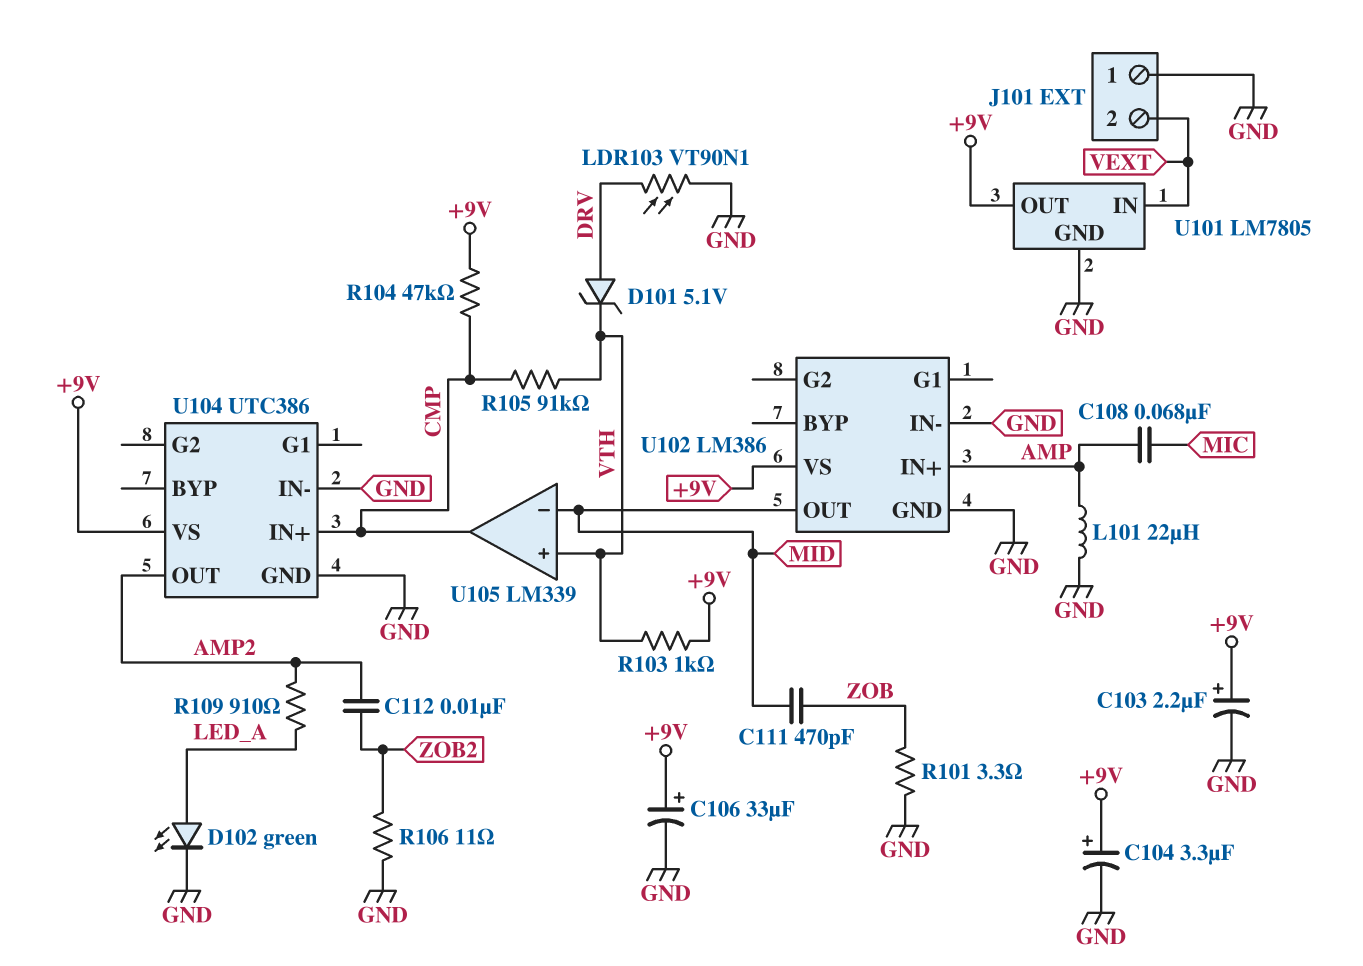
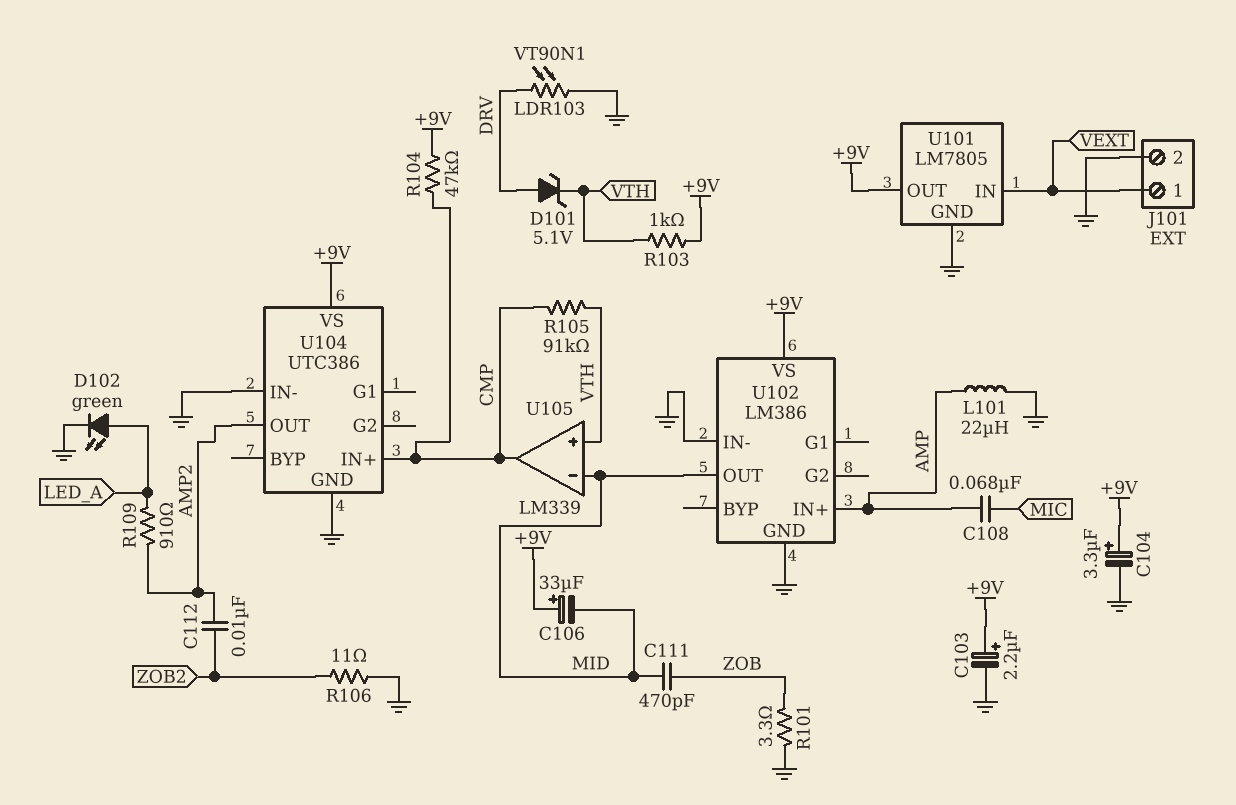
C106: 33uF (plus +9V, minus GND) -> 33uF (plus +9V, minus MID)
J101 pin 1: GND -> VEXT
J101 pin 2: VEXT -> GND

